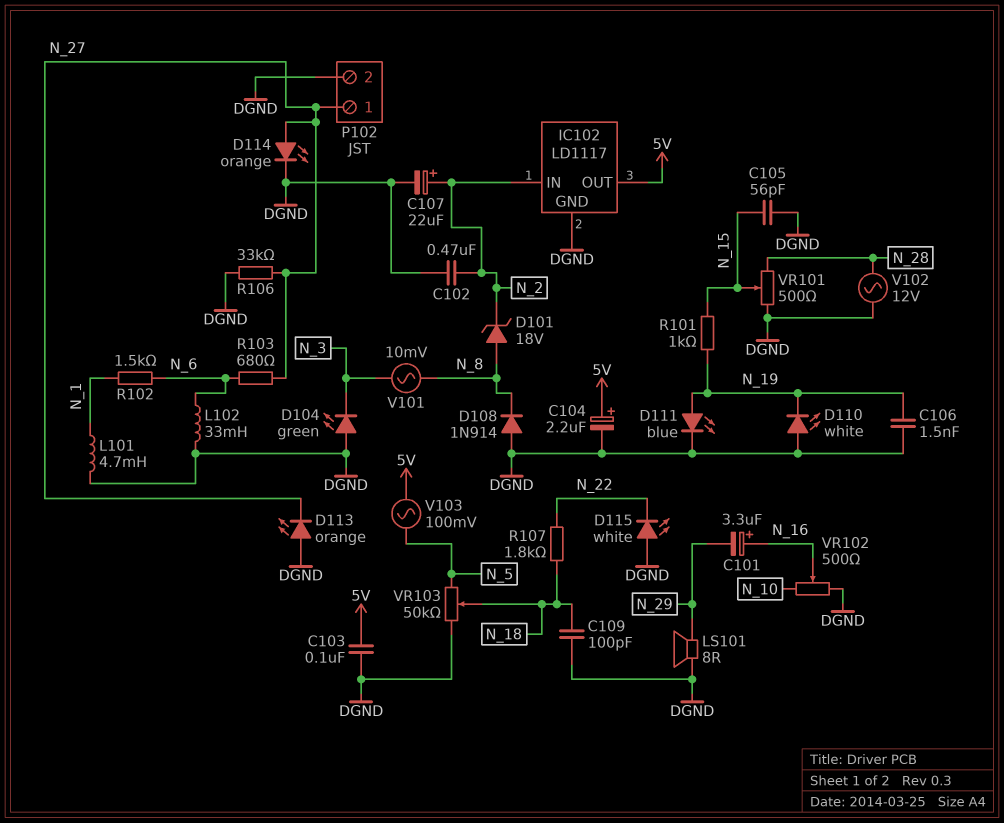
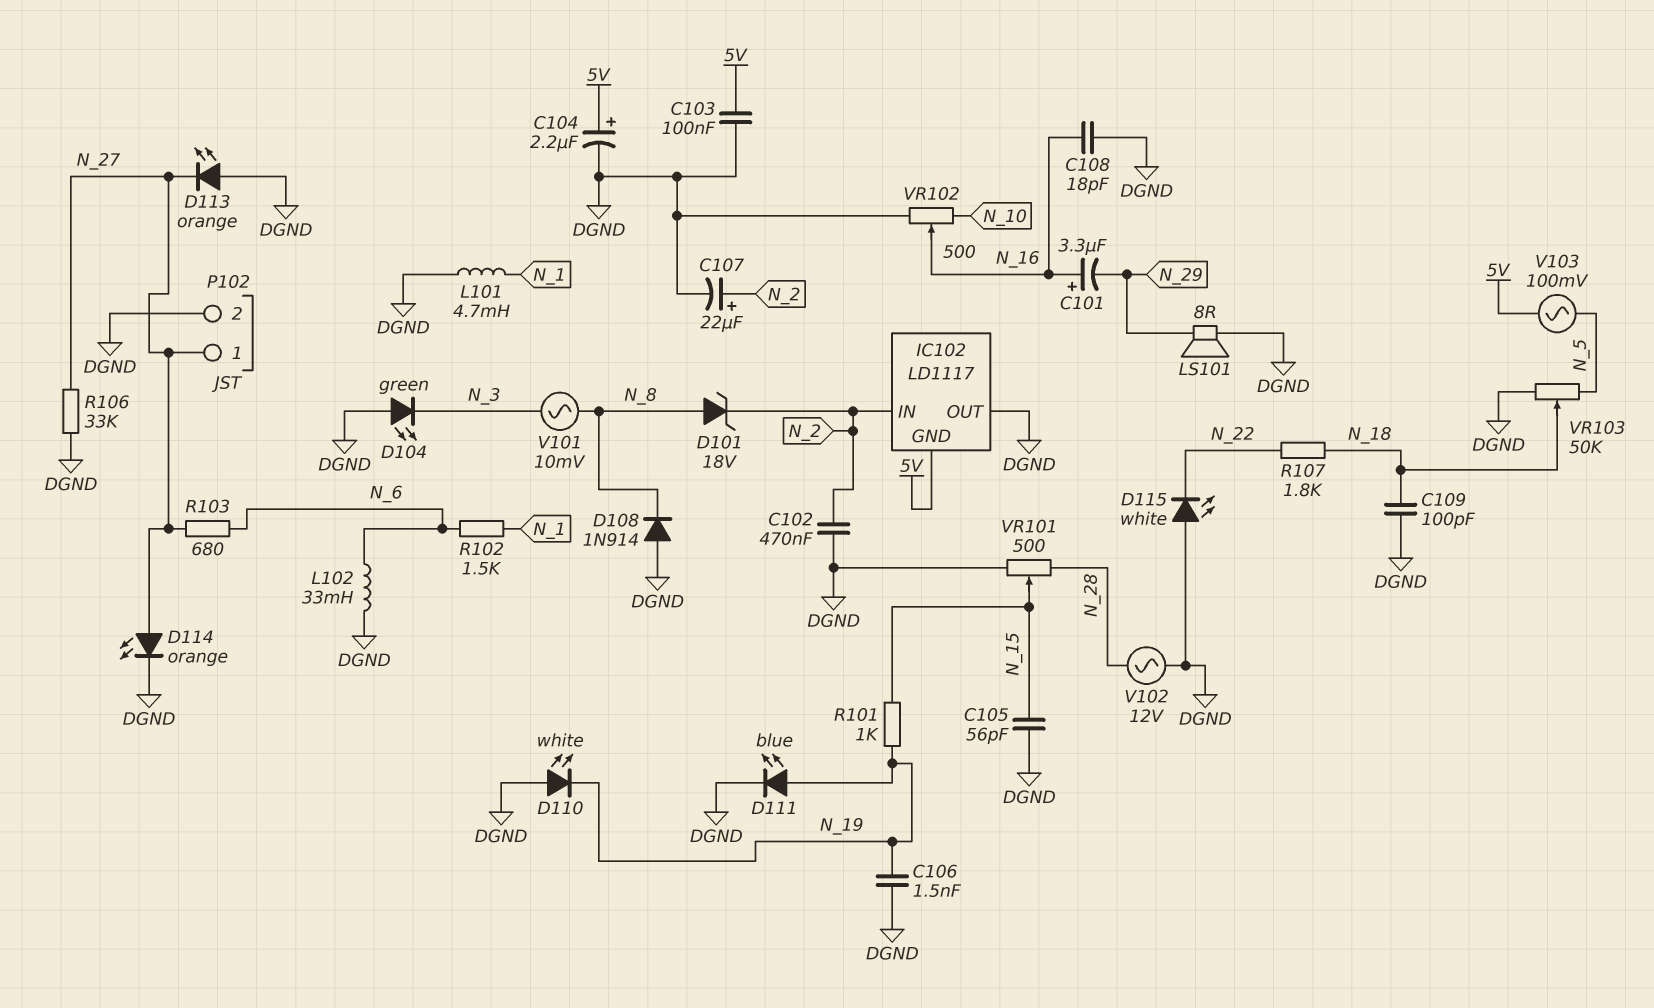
C108: none -> 18pF (DGND, N_16)
IC102 pin GND: DGND -> 5V
IC102 pin OUT: 5V -> DGND

